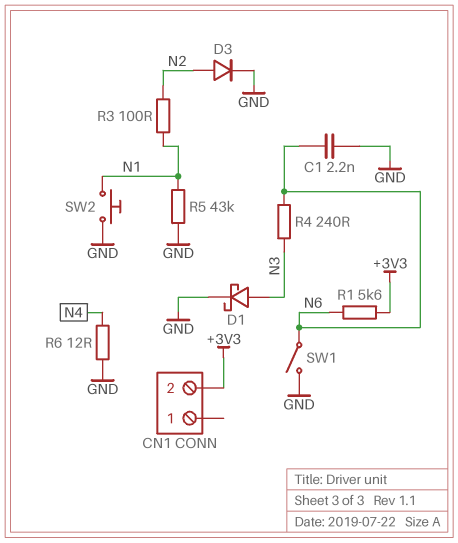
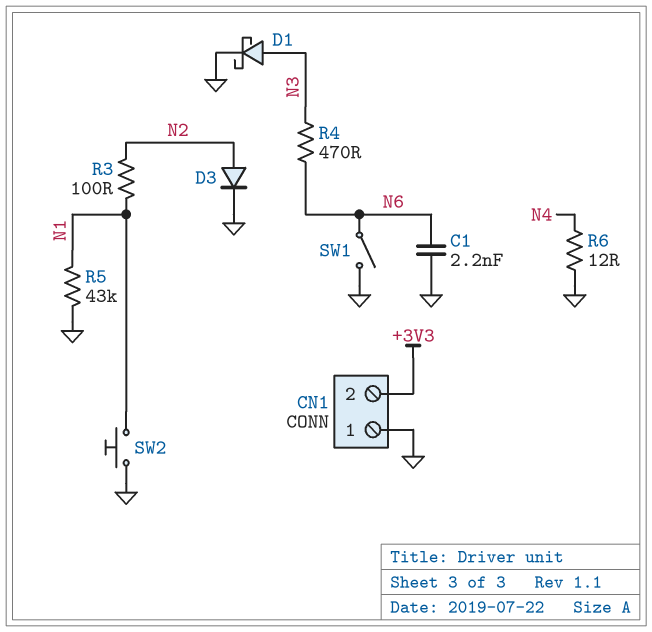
CN1 pin 1: none -> GND
R1: 5.6k (+3V3, N6) -> none
R4: 240 (N3, N6) -> 470 (N3, N6)

